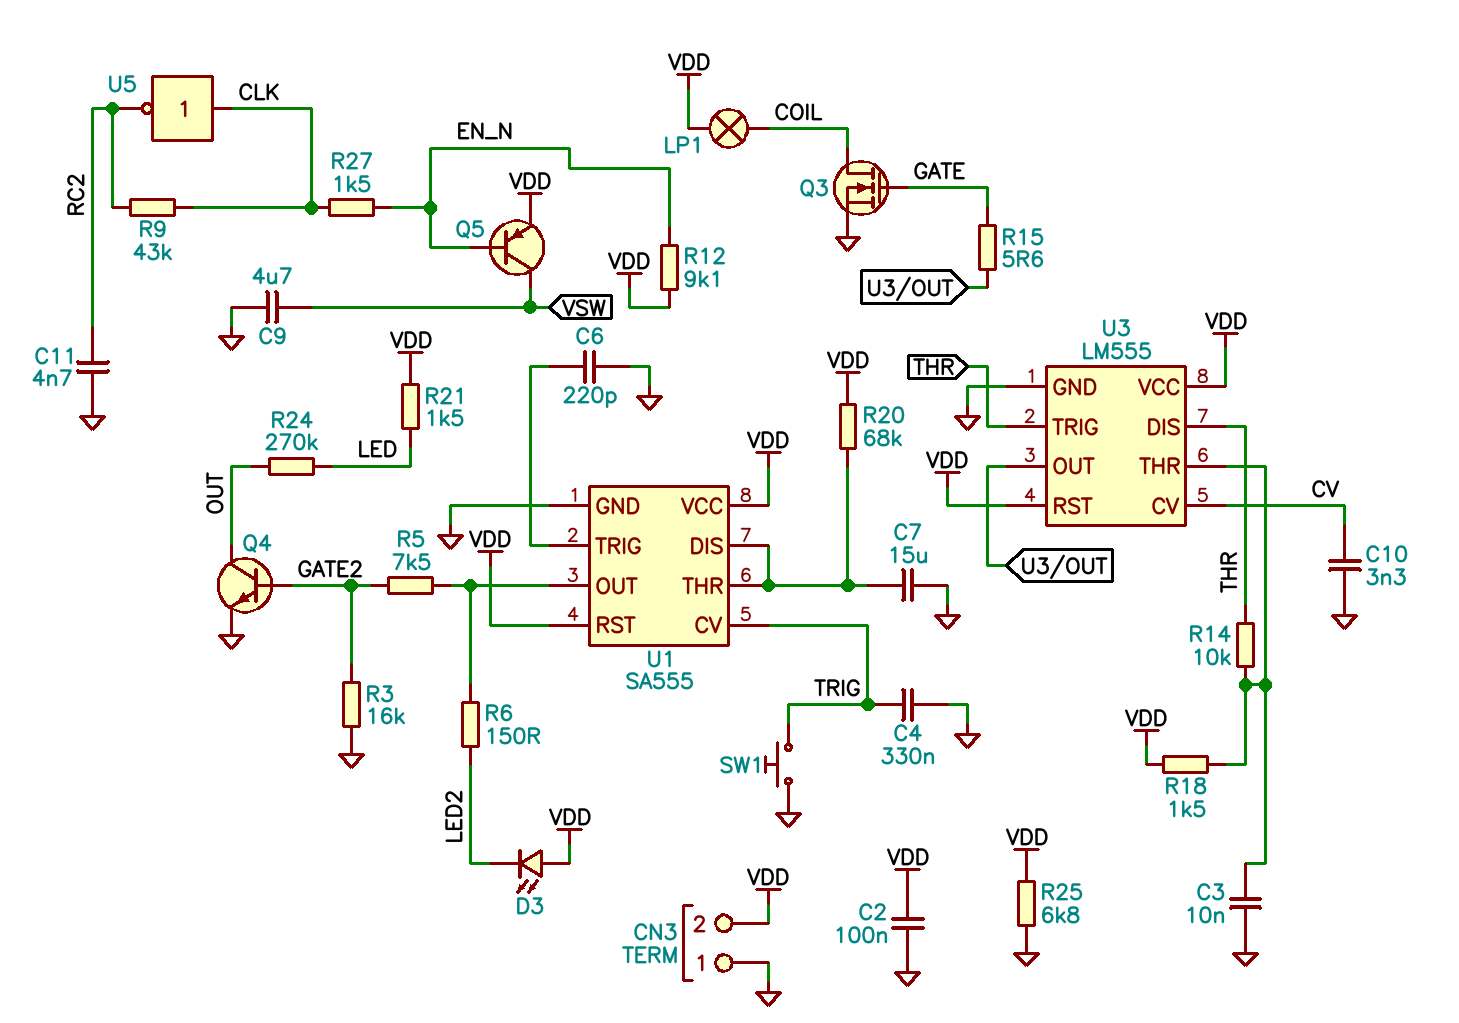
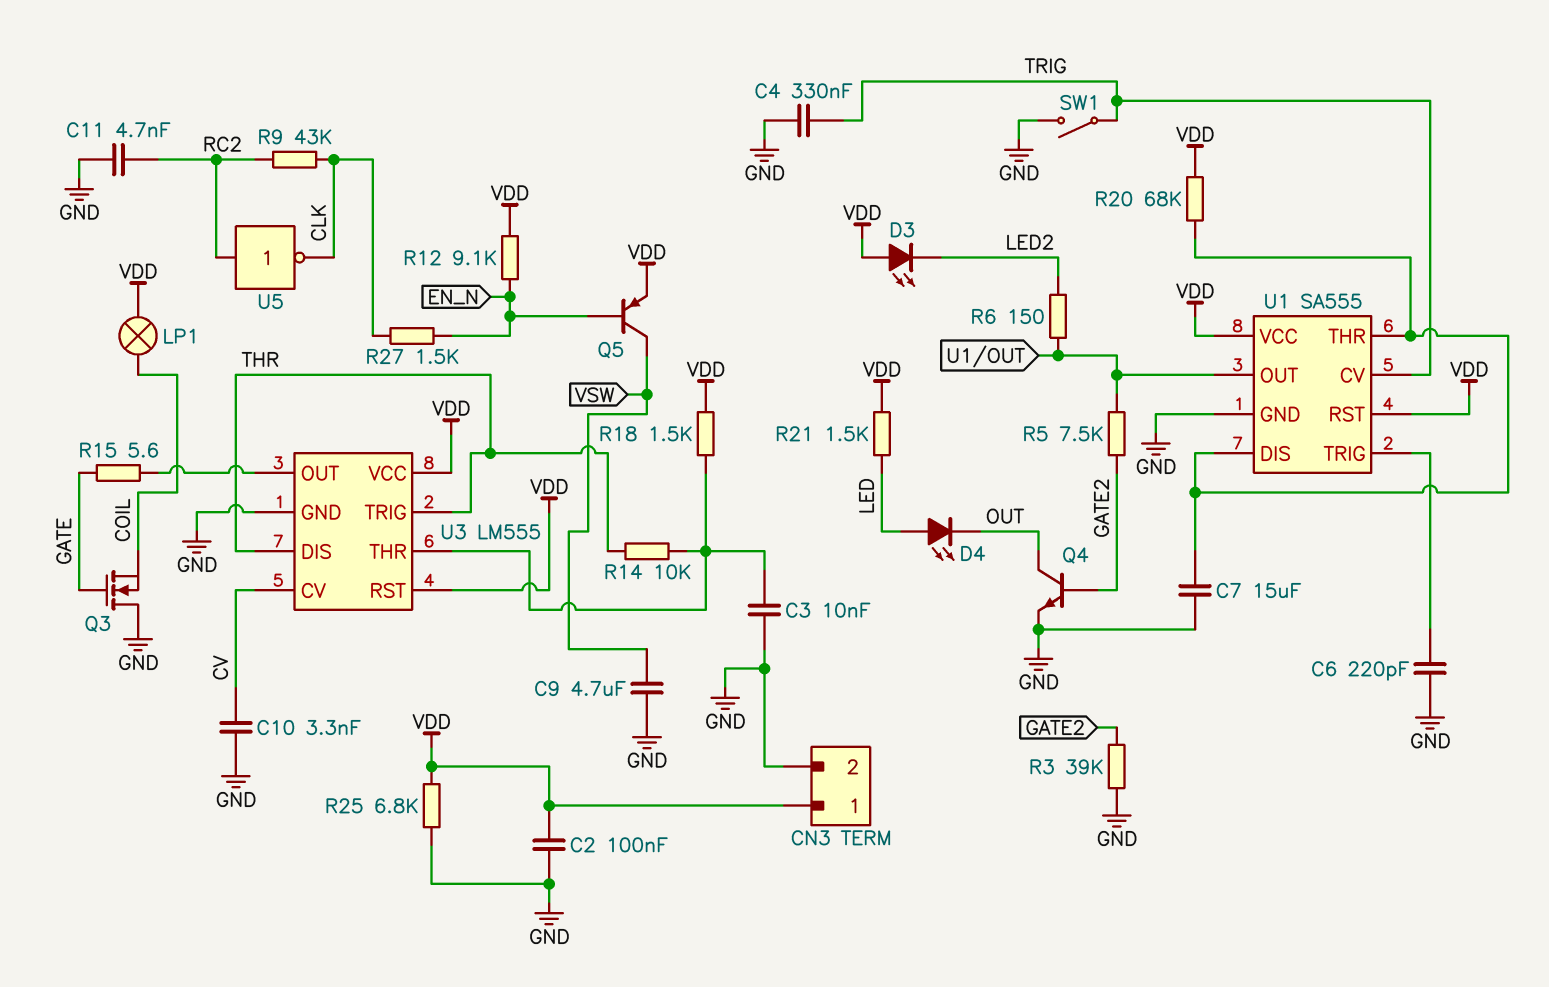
CN3 pin 1: GND -> VDD
CN3 pin 2: VDD -> GND
D4: none -> LED (A LED, K OUT)
Q3: NMOS (G GATE, D COIL, S GND) -> NMOS (G GATE, D GND, S COIL)
R3: 16k (GATE2, GND) -> 39k (GATE2, GND)
R24: 270k (LED, OUT) -> none
SW1: button (GND, TRIG) -> switch (GND, TRIG)
U5: NOT (in CLK, out RC2) -> NOT (in RC2, out CLK)

